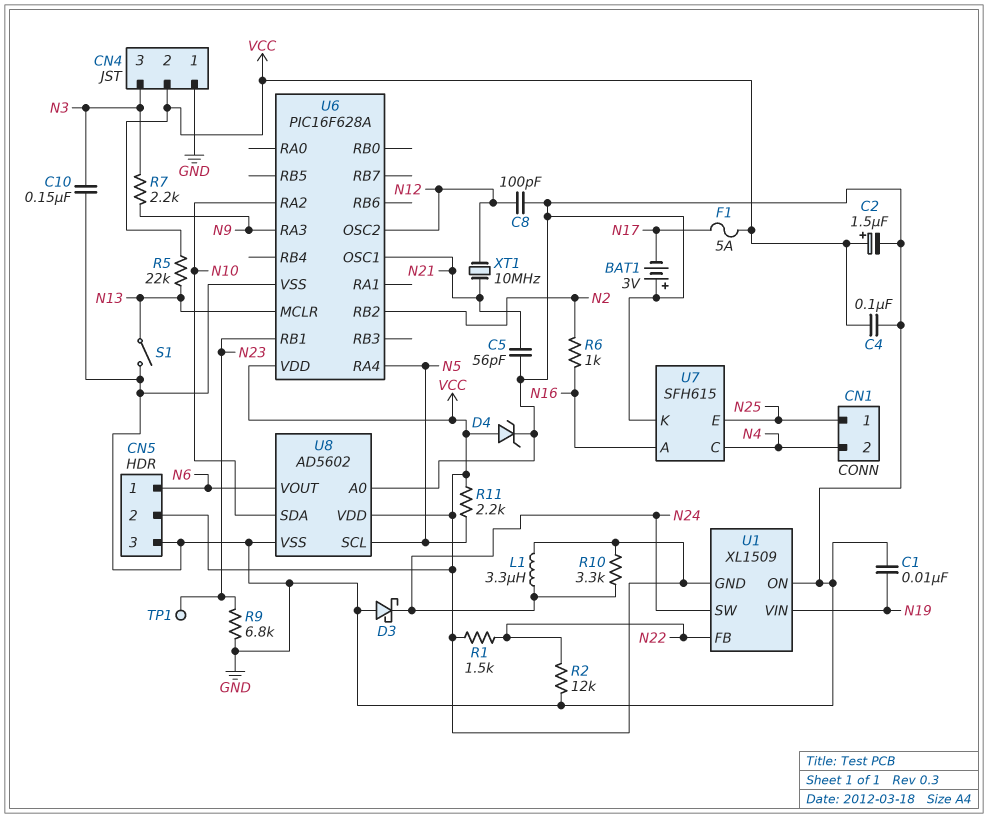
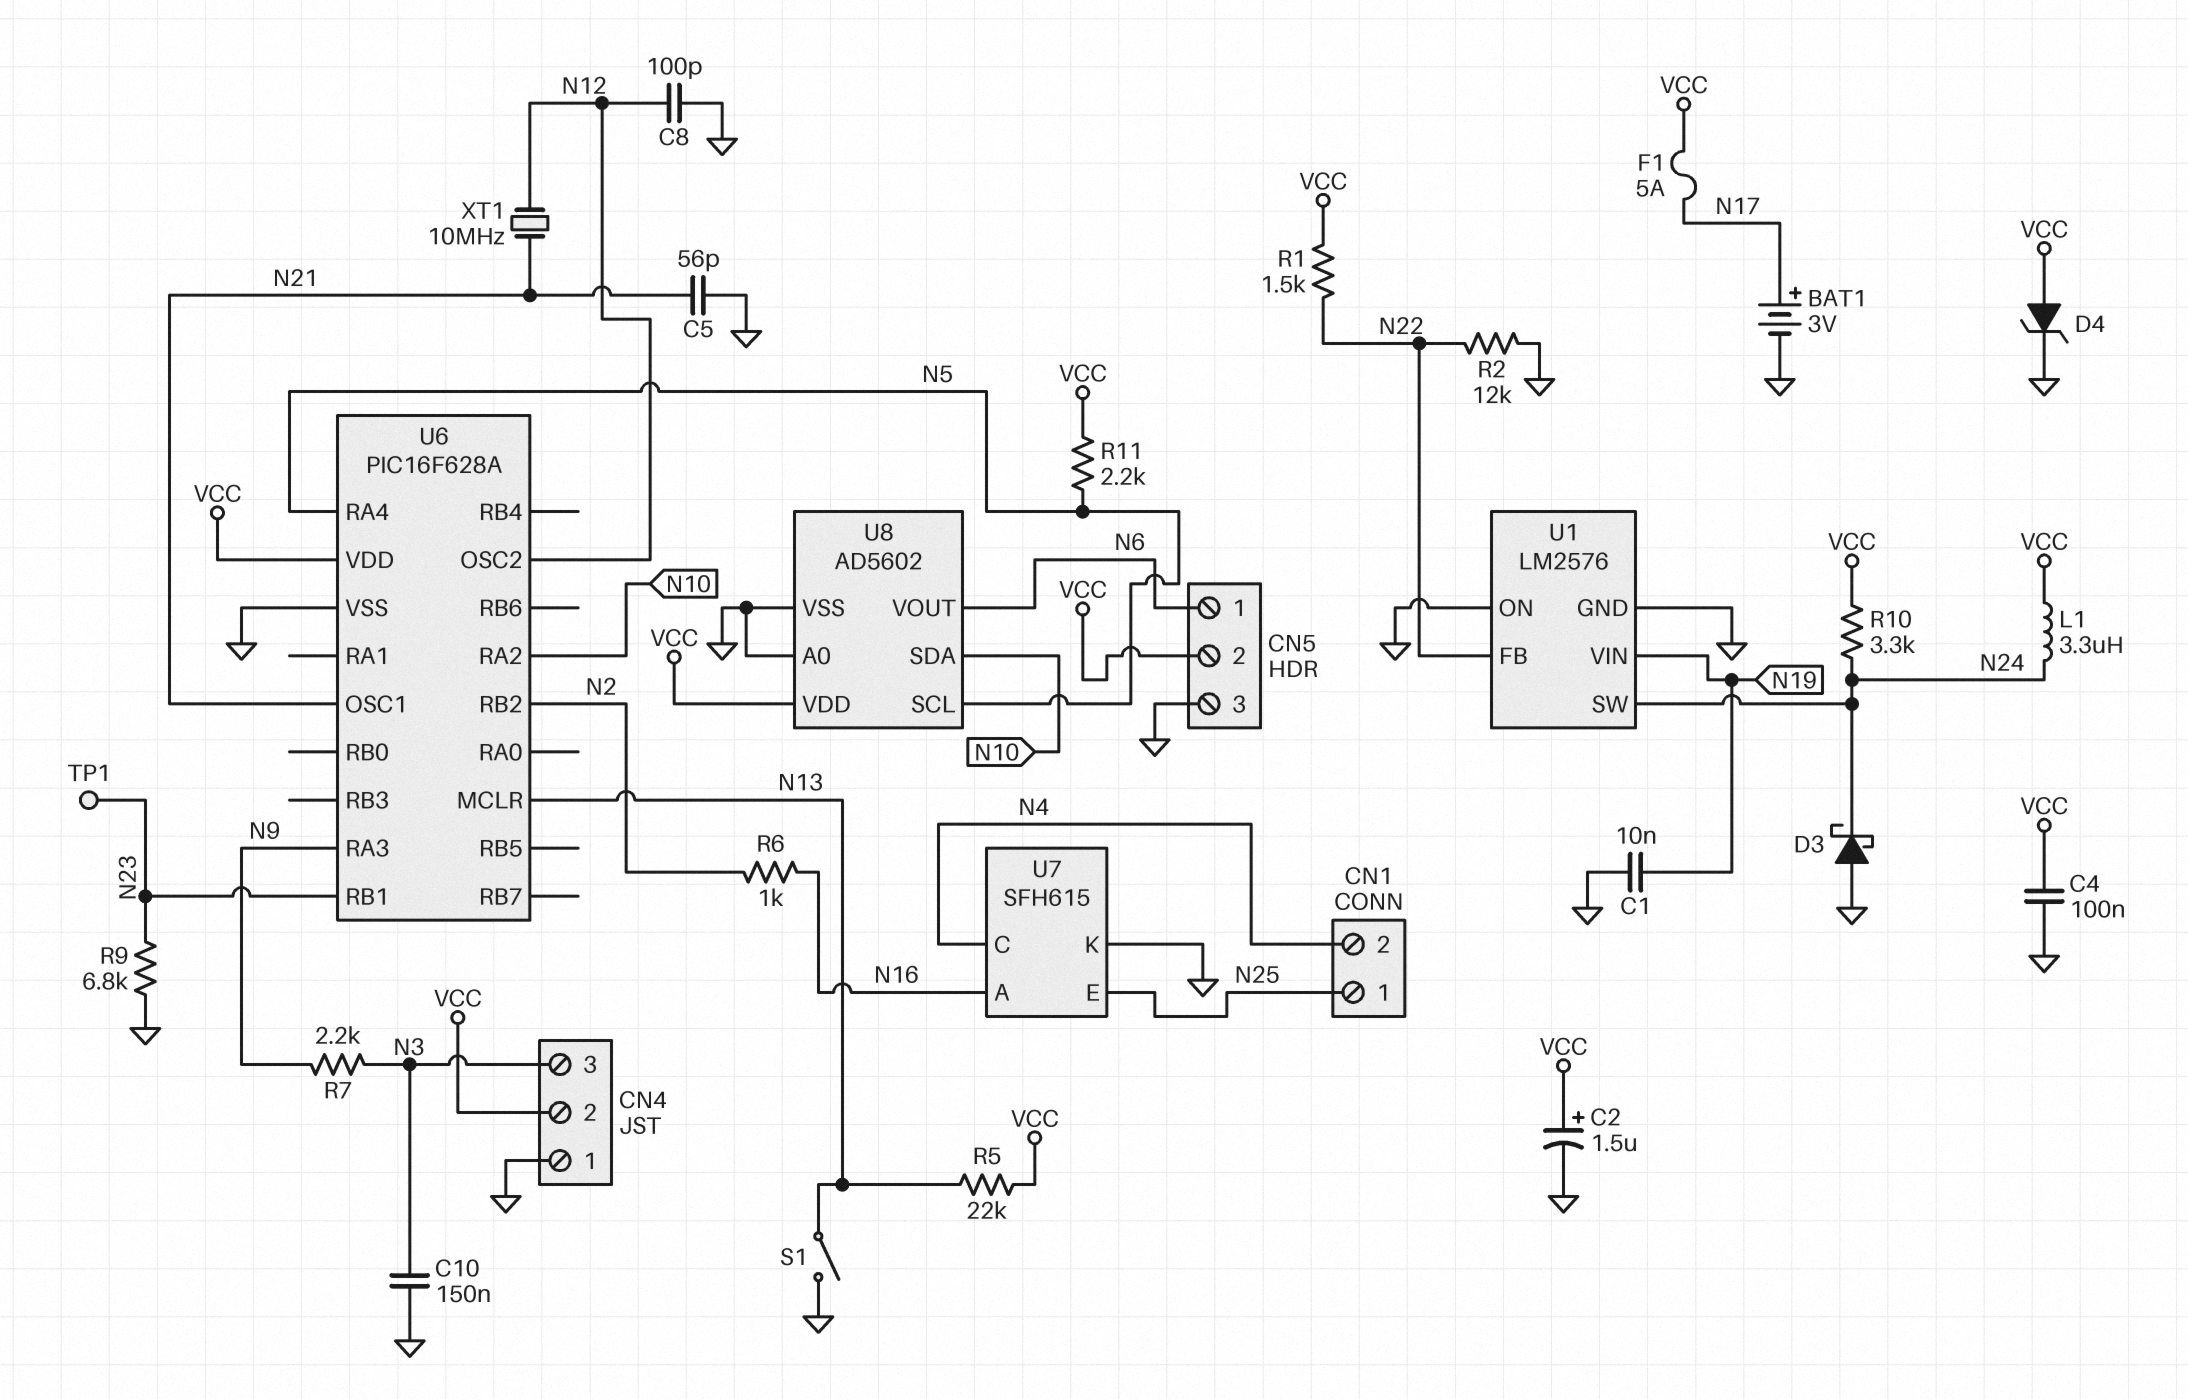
BAT1: 3V (plus GND, minus N17) -> 3V (plus N17, minus GND)
U1: XL1509 -> LM2576
U1 pin GND: VCC -> GND

